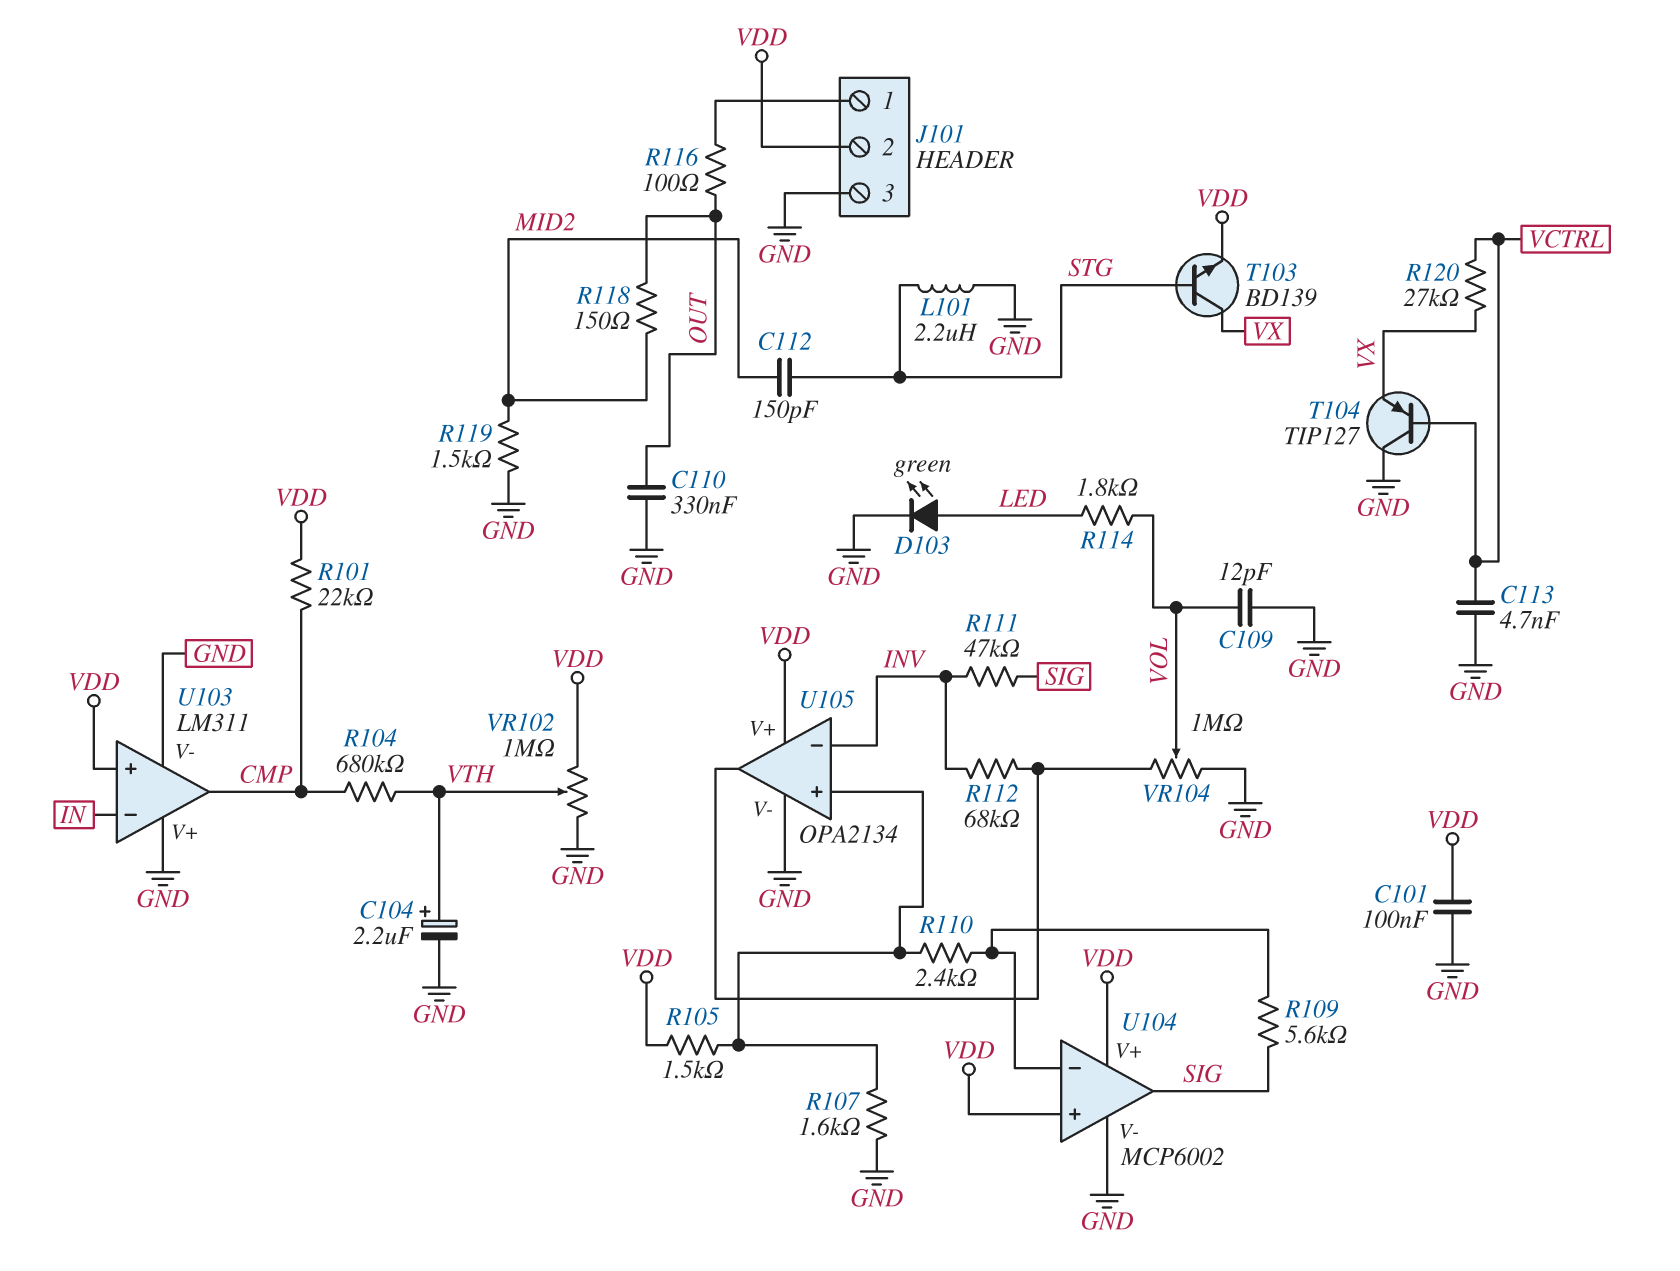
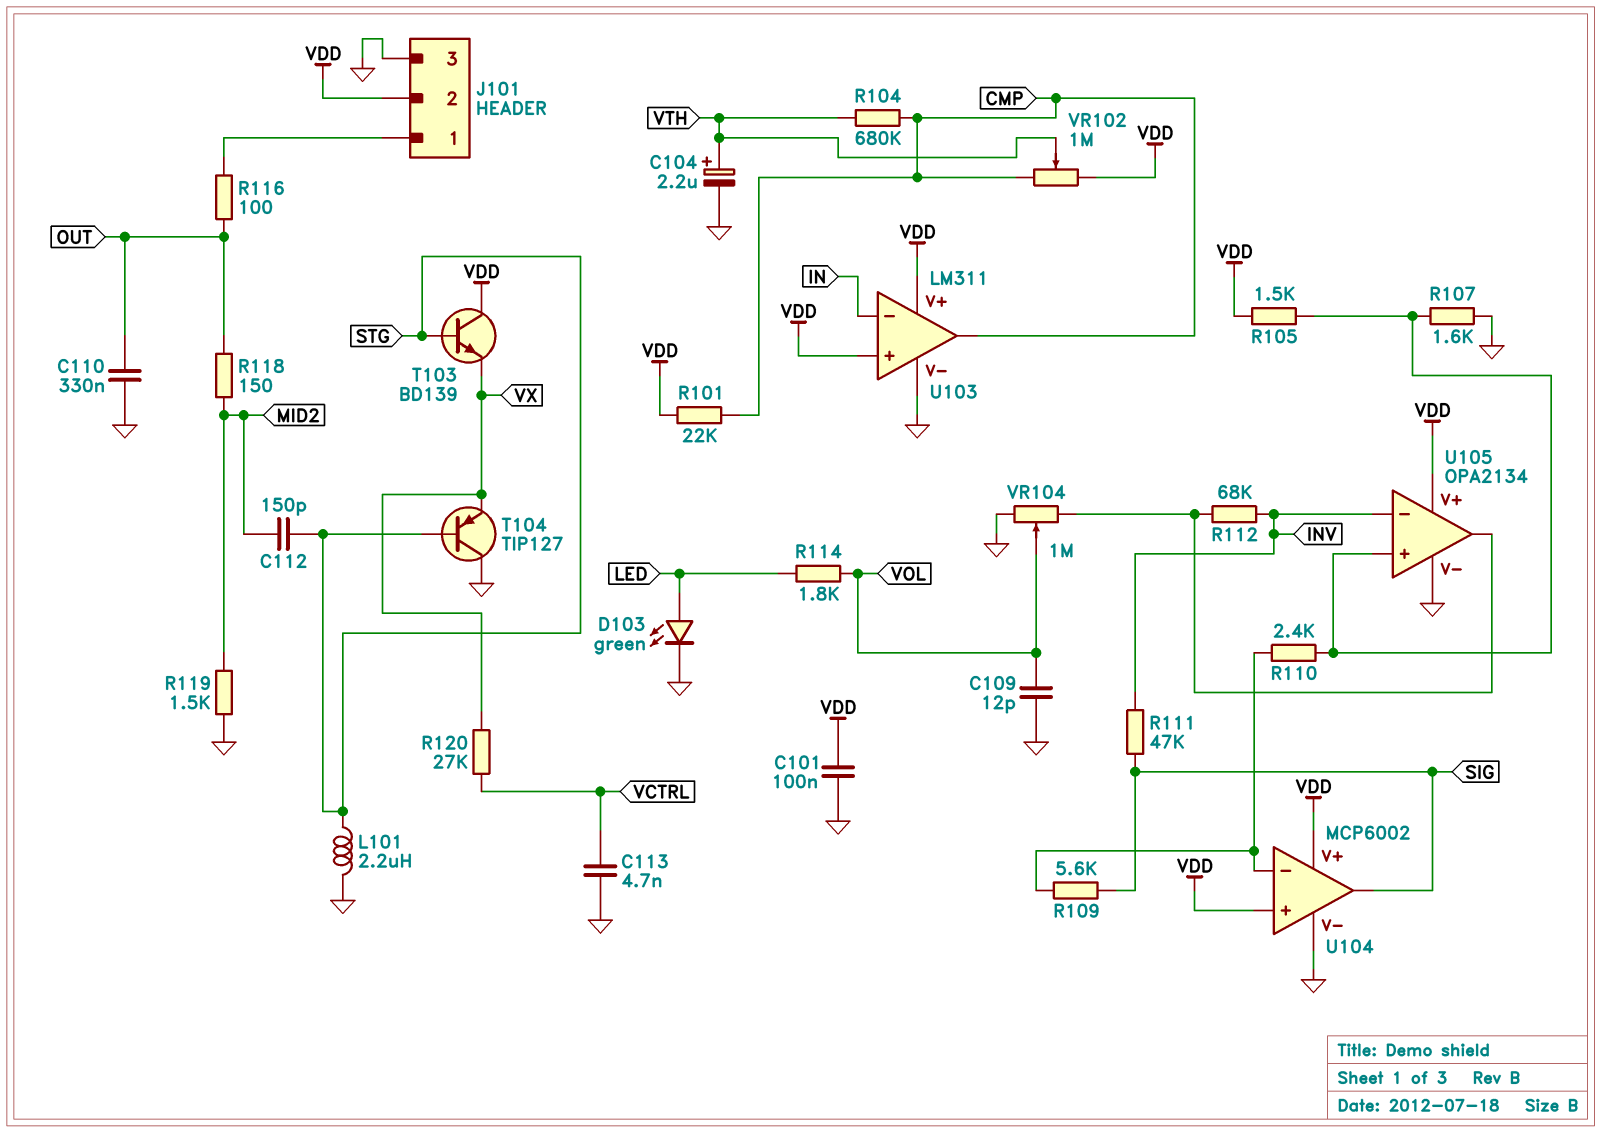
T103: NPN BD139 (B STG, C VX, E VDD) -> NPN BD139 (B STG, C VDD, E VX)
T104: PNP TIP127 (B VCTRL, C GND, E VX) -> PNP TIP127 (B STG, C GND, E VX)
U103 pin V+: GND -> VDD
VR102: 1M (GND, VDD, wiper VTH) -> 1M (CMP, VDD, wiper VTH)

